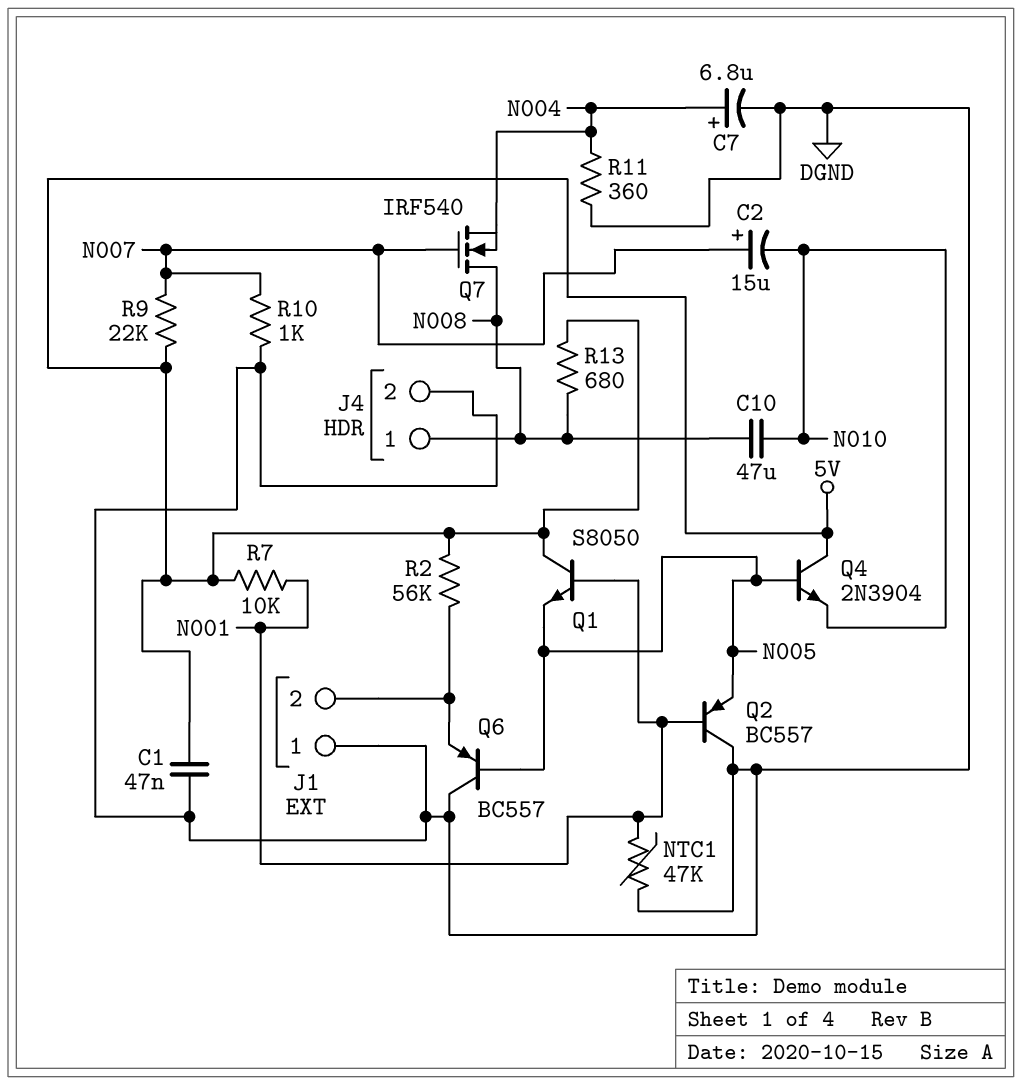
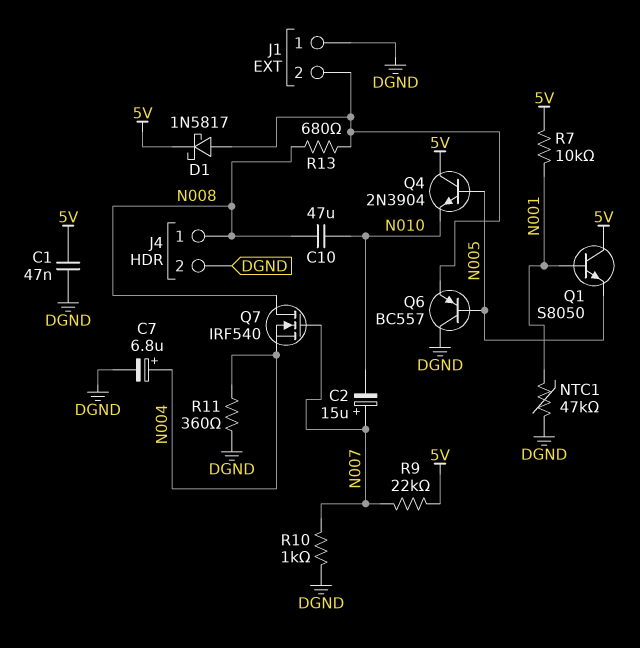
D1: none -> schottky 1N5817 (A J1/2, K 5V)
Q2: PNP BC557 (B N001, C DGND, E N005) -> none
R2: 56k (5V, J1/2) -> none
R13: 680 (5V, N008) -> 680 (J1/2, N008)

